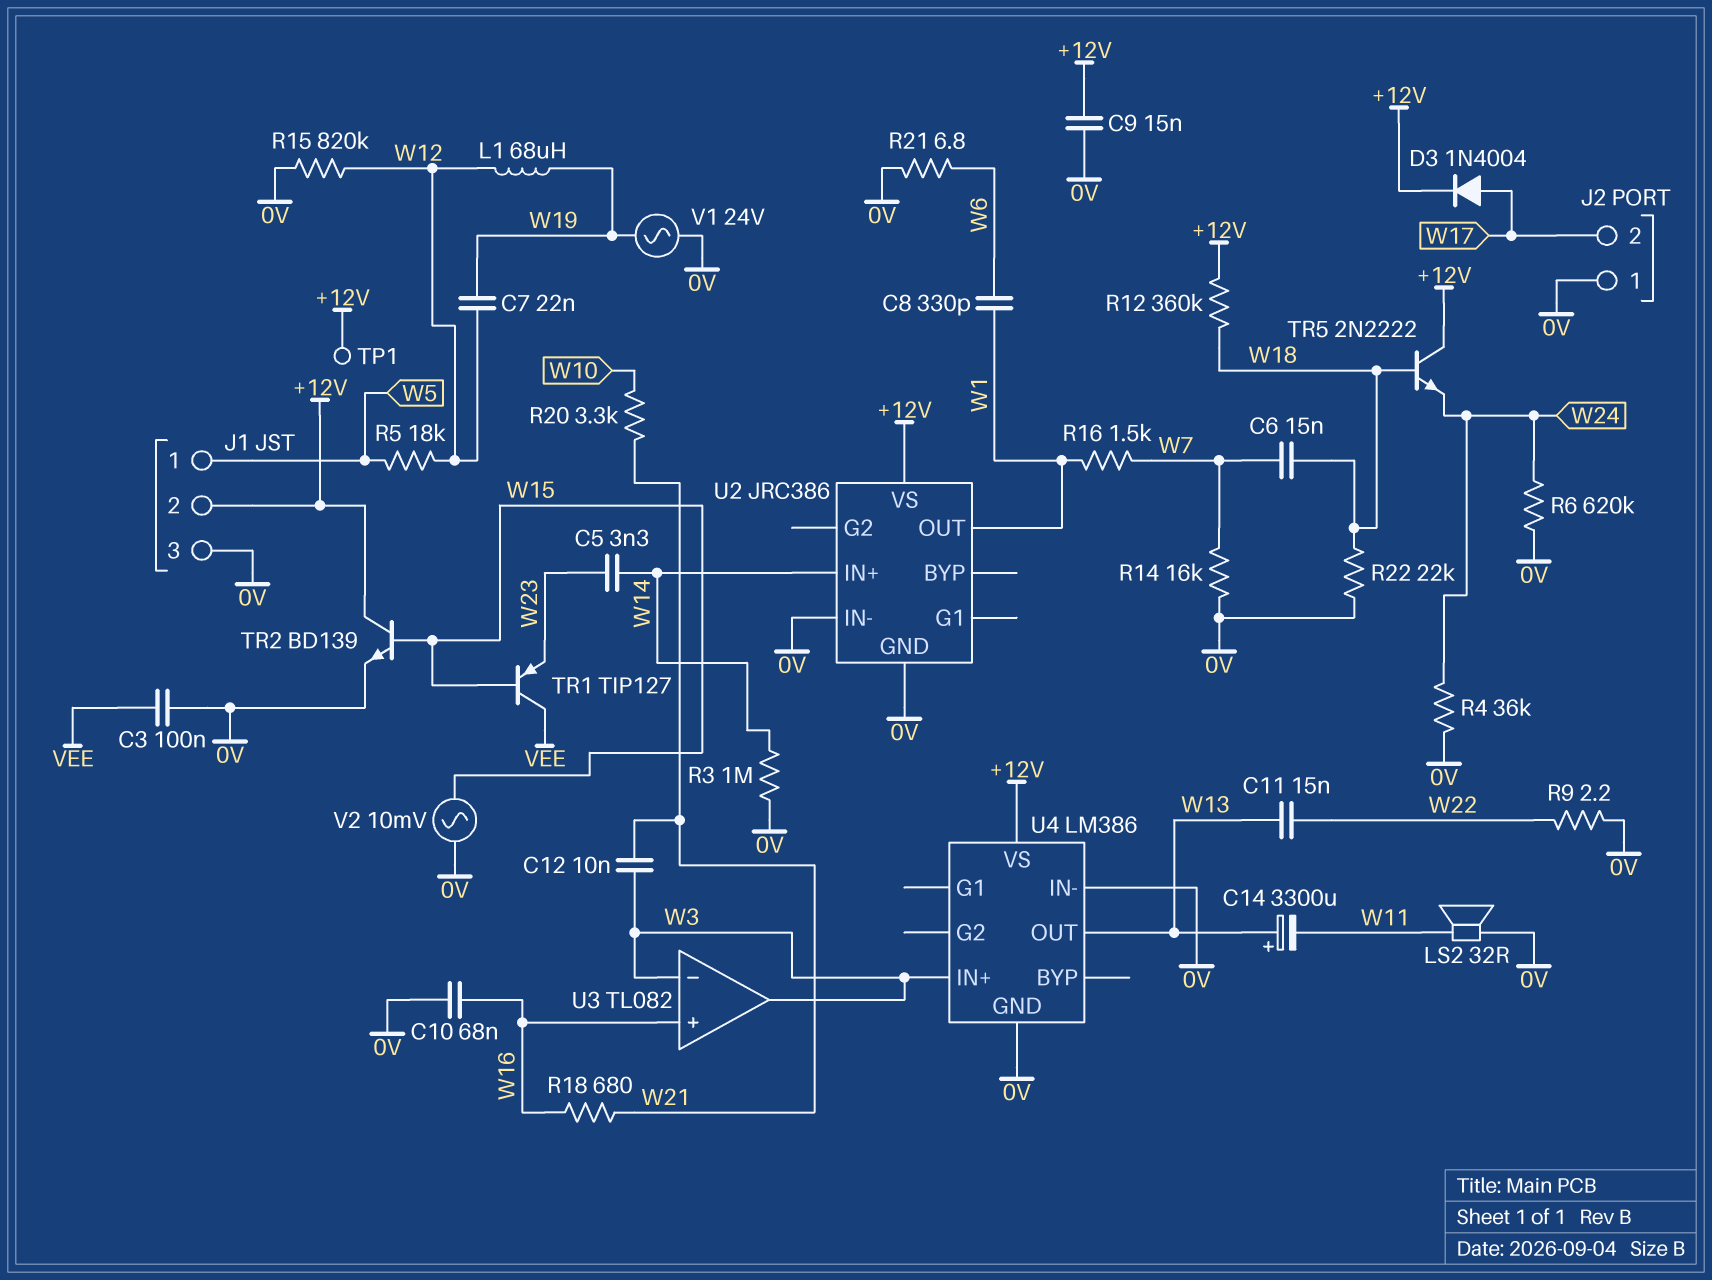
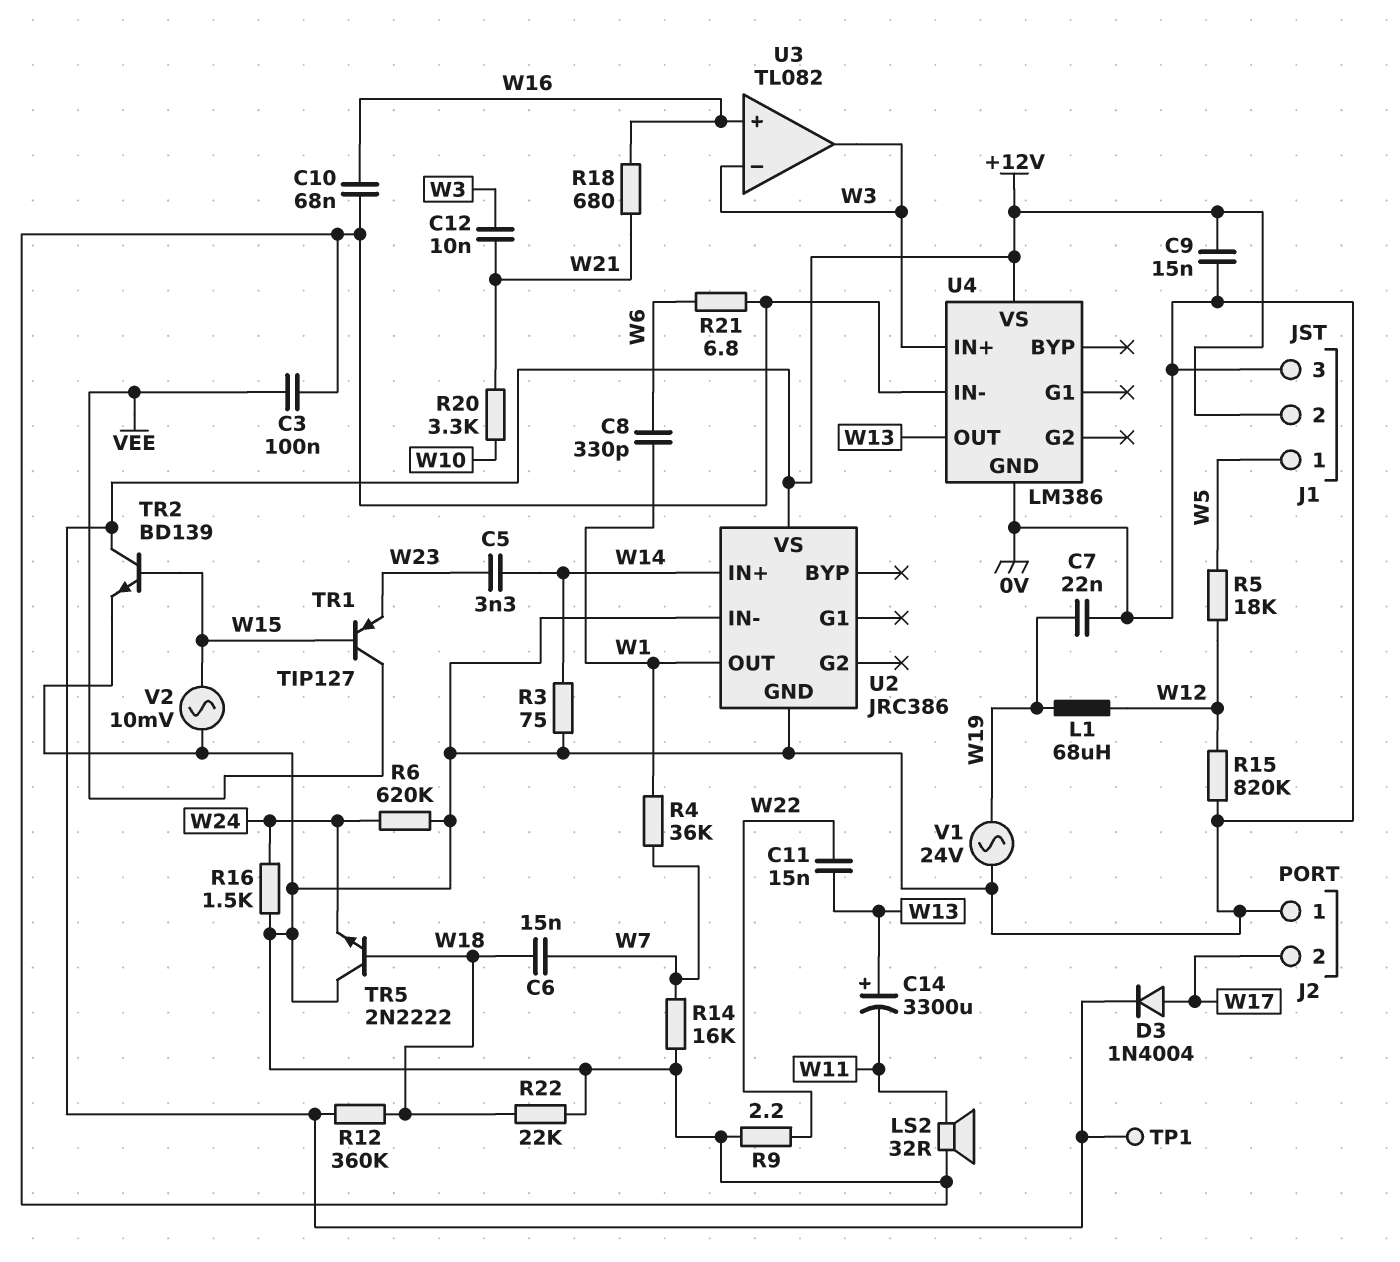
C7: 22nF (W12, W19) -> 22nF (0V, W19)
R3: 1M (0V, W14) -> 75 (0V, W14)
R4: 36k (0V, W24) -> 36k (W1, W7)
R16: 1.5k (W1, W7) -> 1.5k (0V, W24)
TR5: NPN 2N2222 (B W18, C +12V, E W24) -> NPN 2N2222 (B W18, C 0V, E W24)

